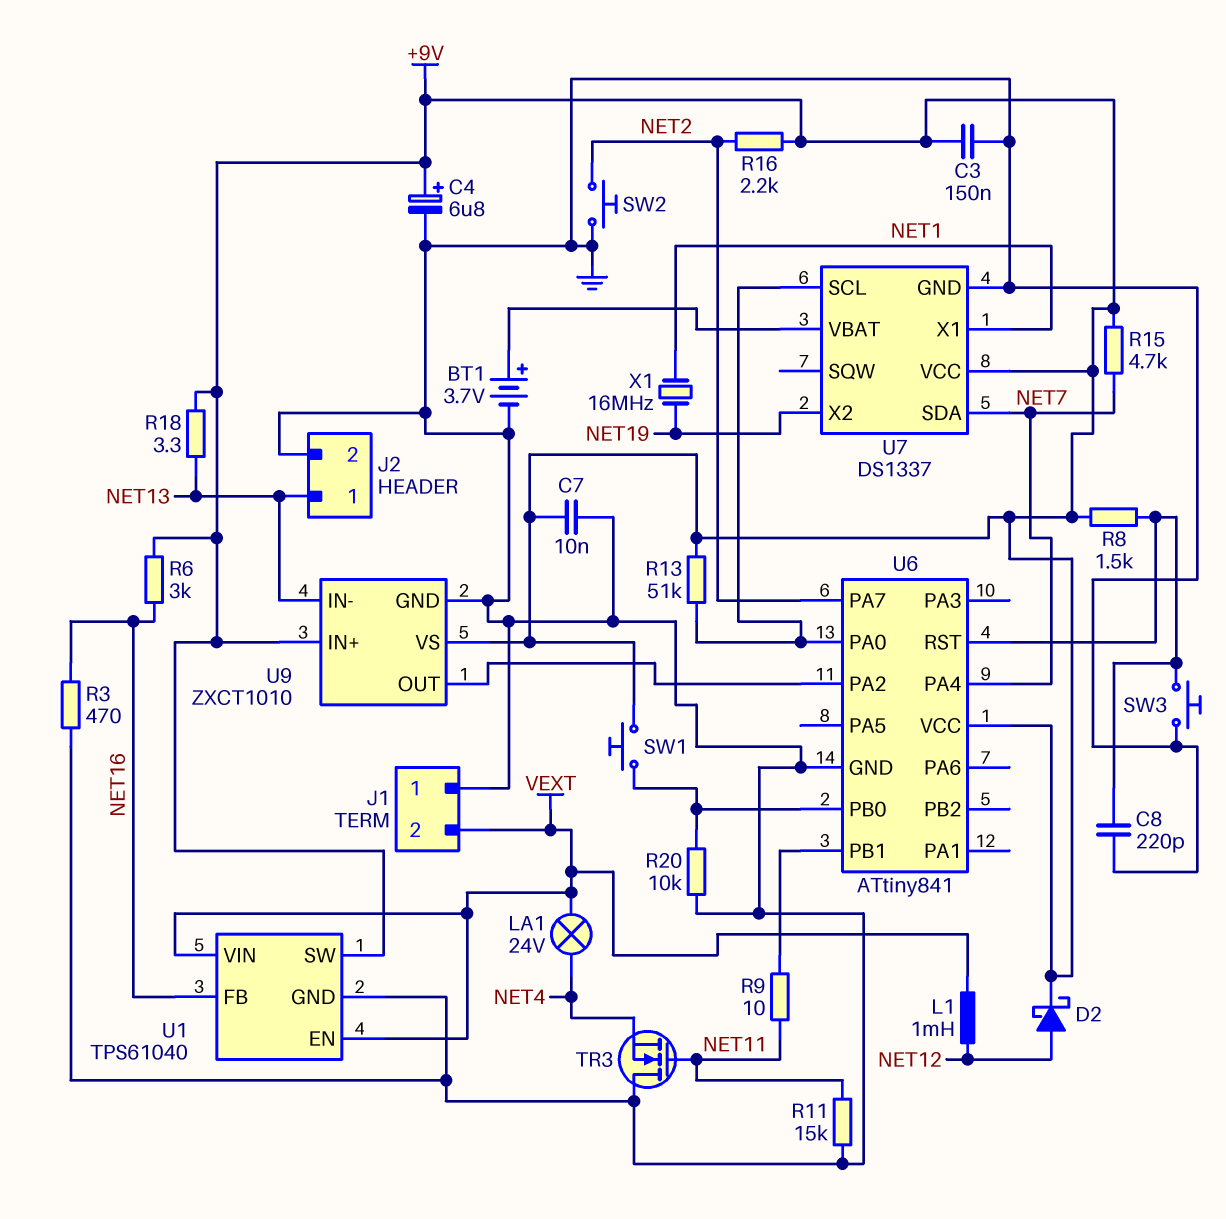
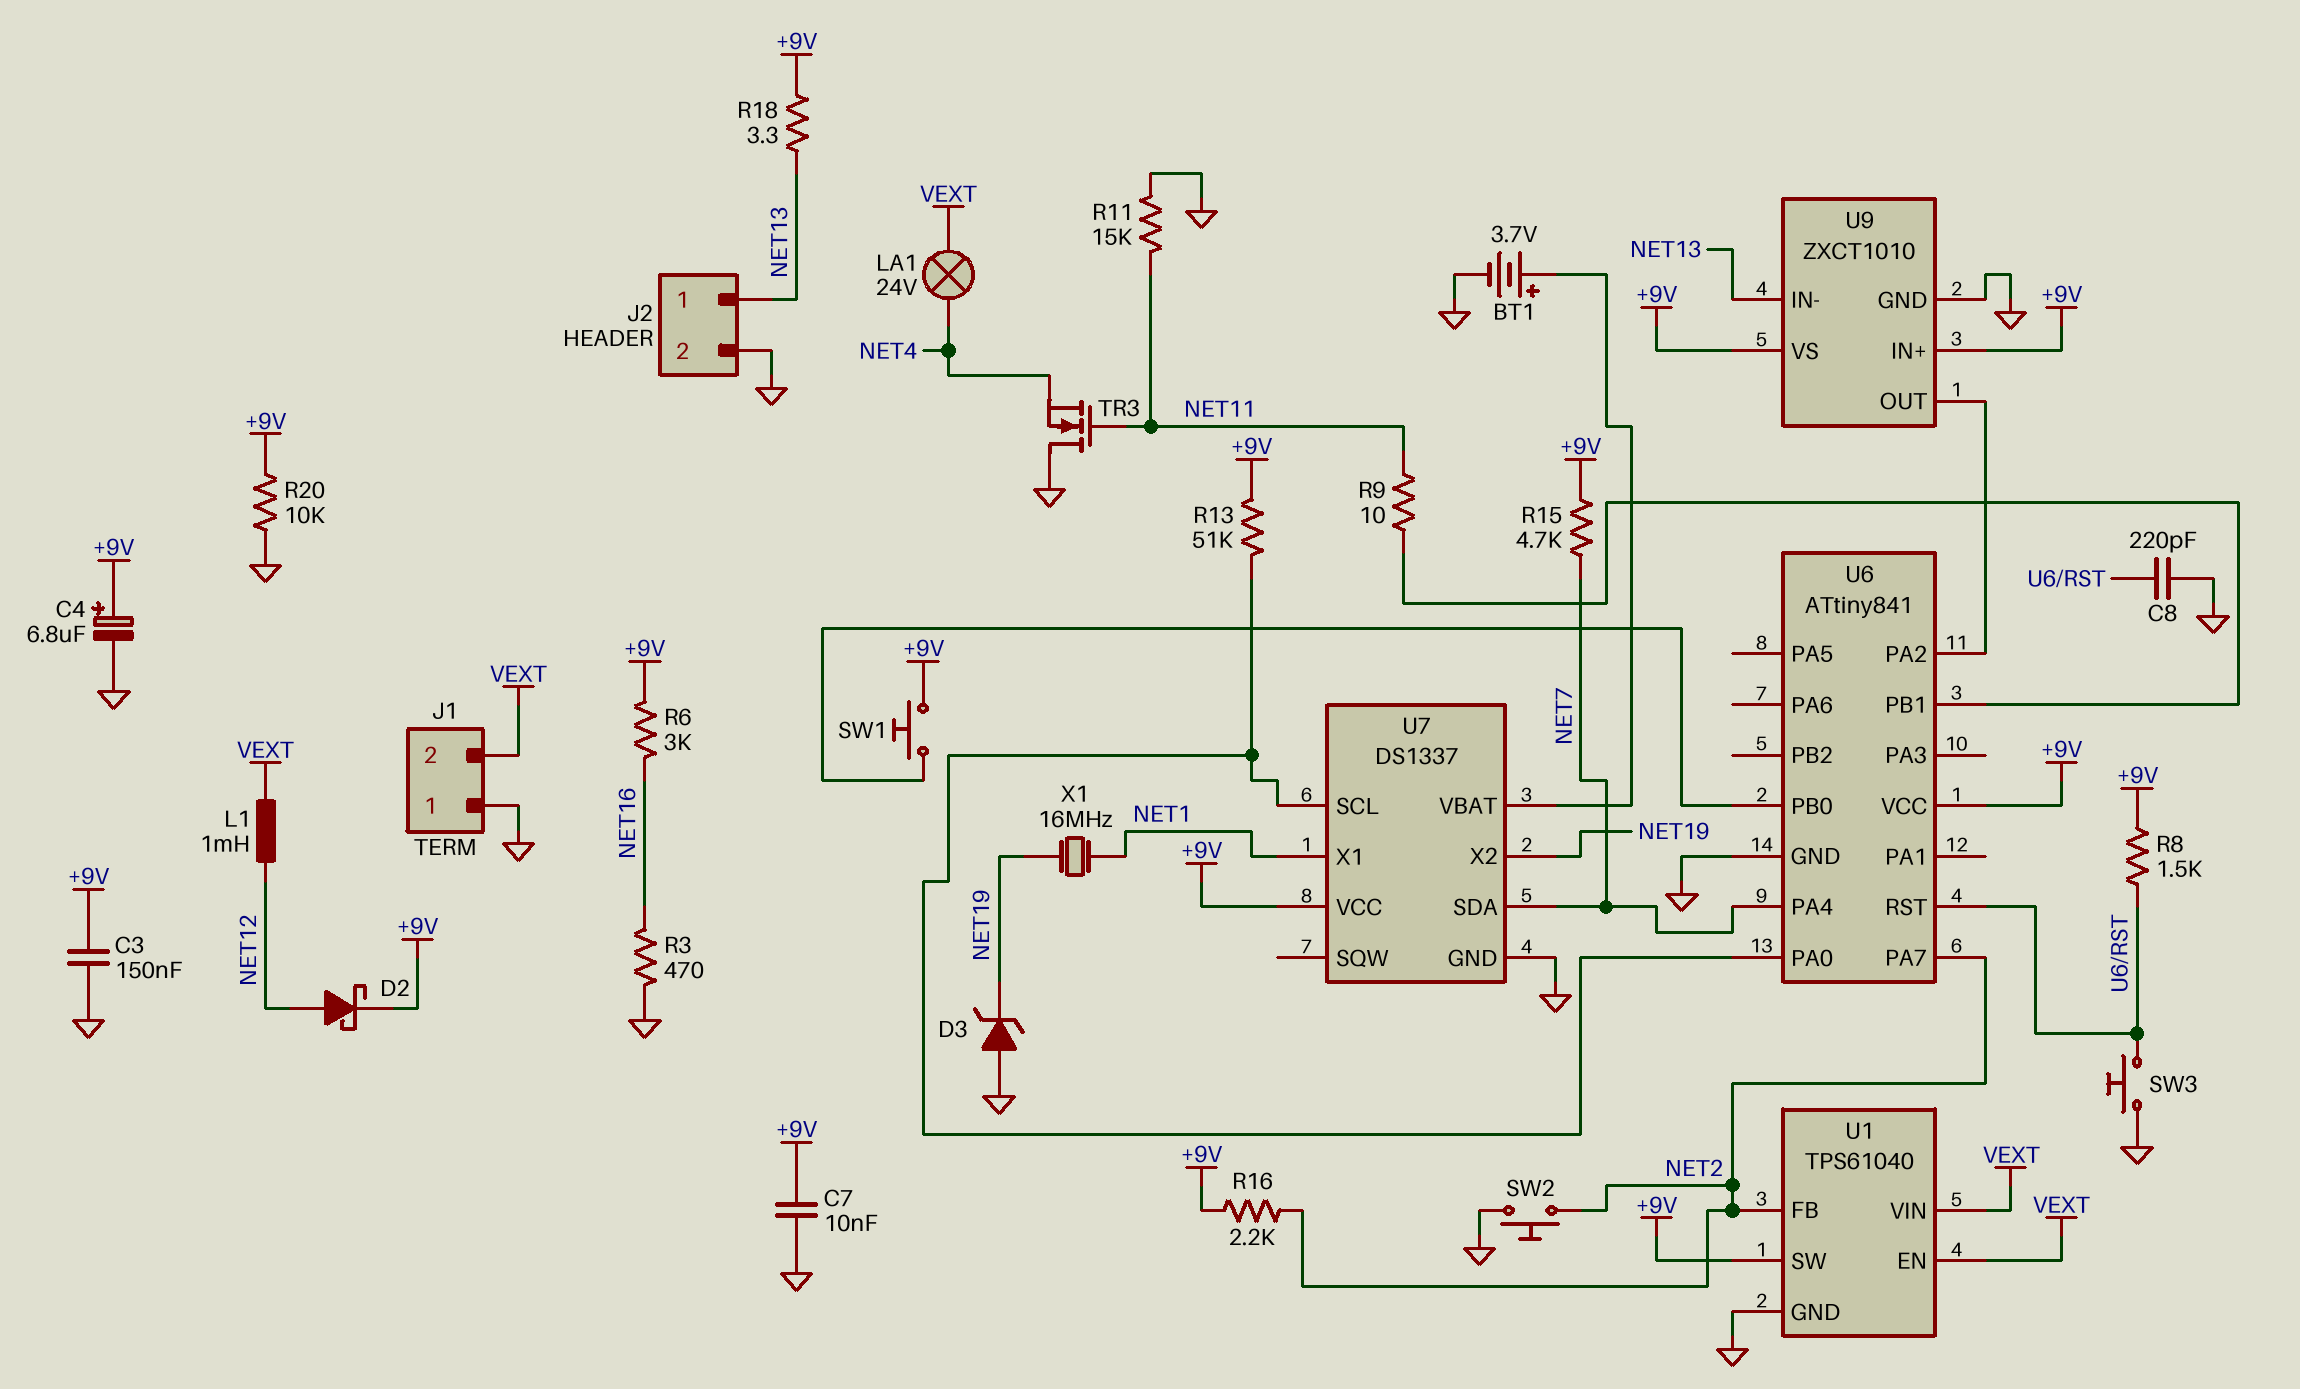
D3: none -> zener (A GND, K NET19)
R20: 10k (GND, U6/PB0) -> 10k (+9V, GND)
U1 pin FB: NET16 -> NET2

